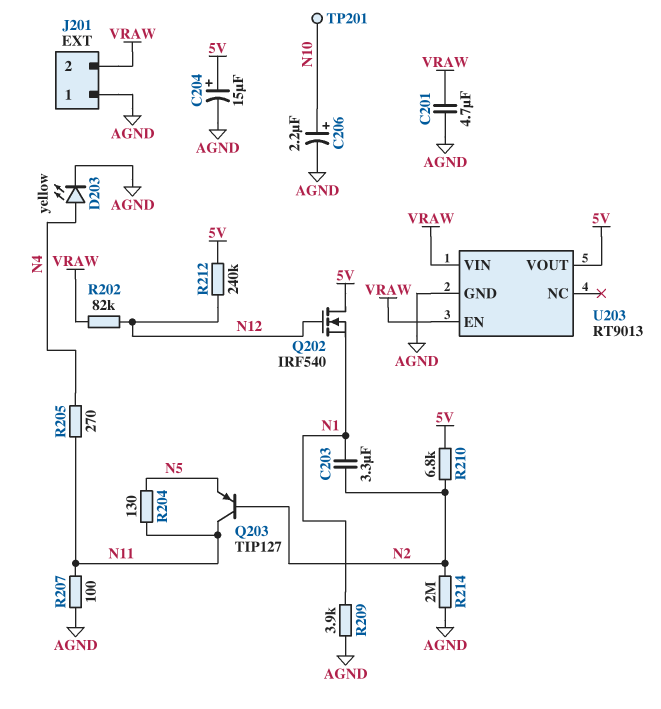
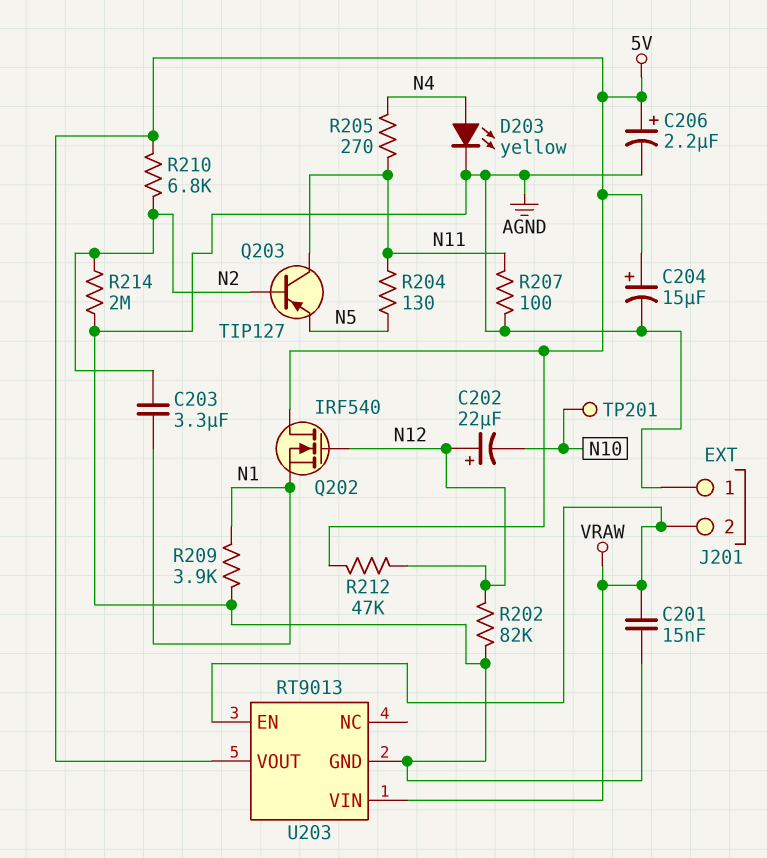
C201: 4.7uF (AGND, VRAW) -> 15nF (AGND, VRAW)
C202: none -> 22uF (plus N12, minus N10)
C206: 2.2uF (plus N10, minus AGND) -> 2.2uF (plus 5V, minus AGND)
R202: 82k (N12, VRAW) -> 82k (AGND, N12)
R212: 240k (5V, N12) -> 47k (5V, N12)

